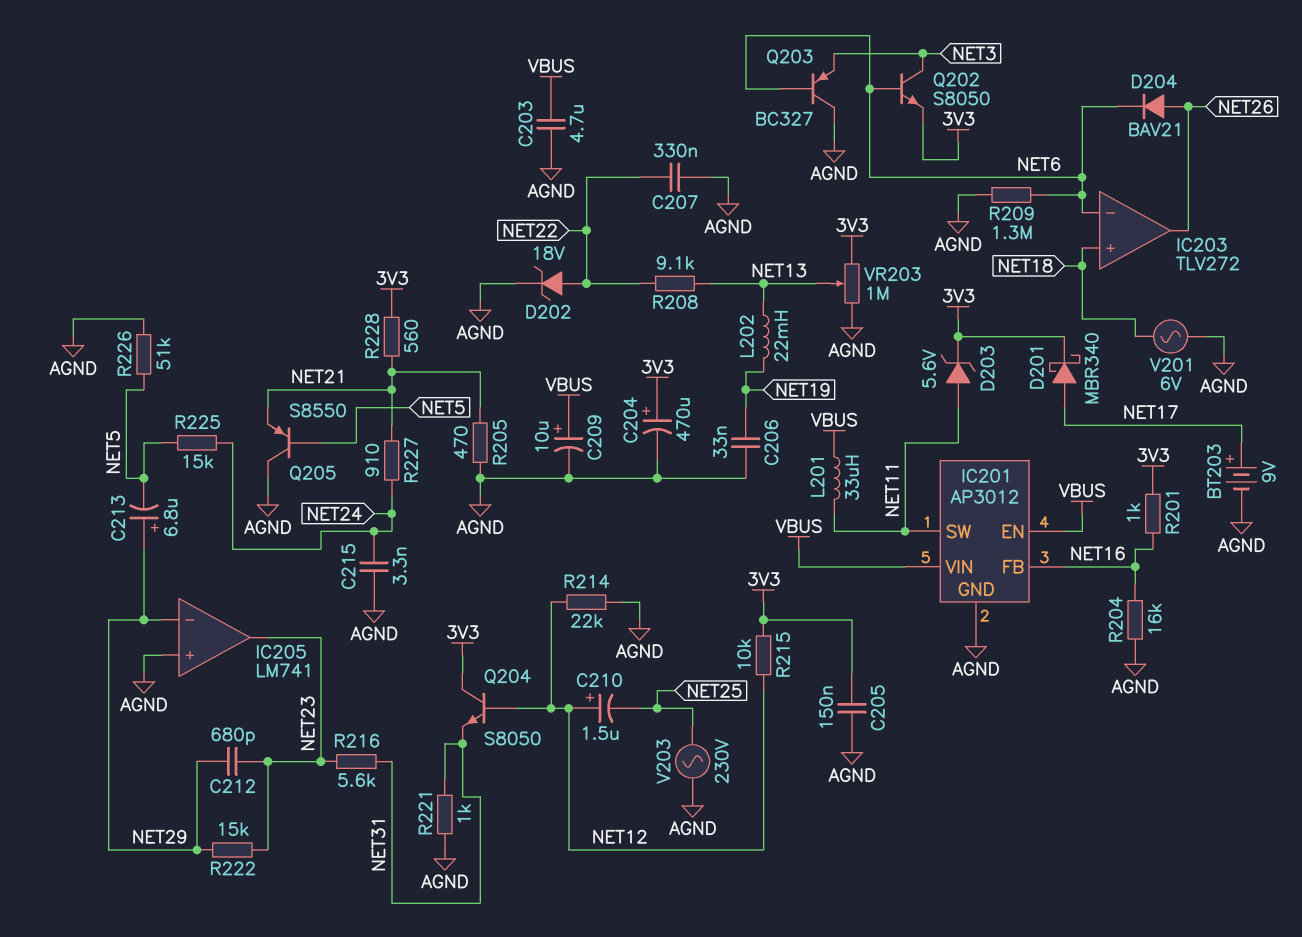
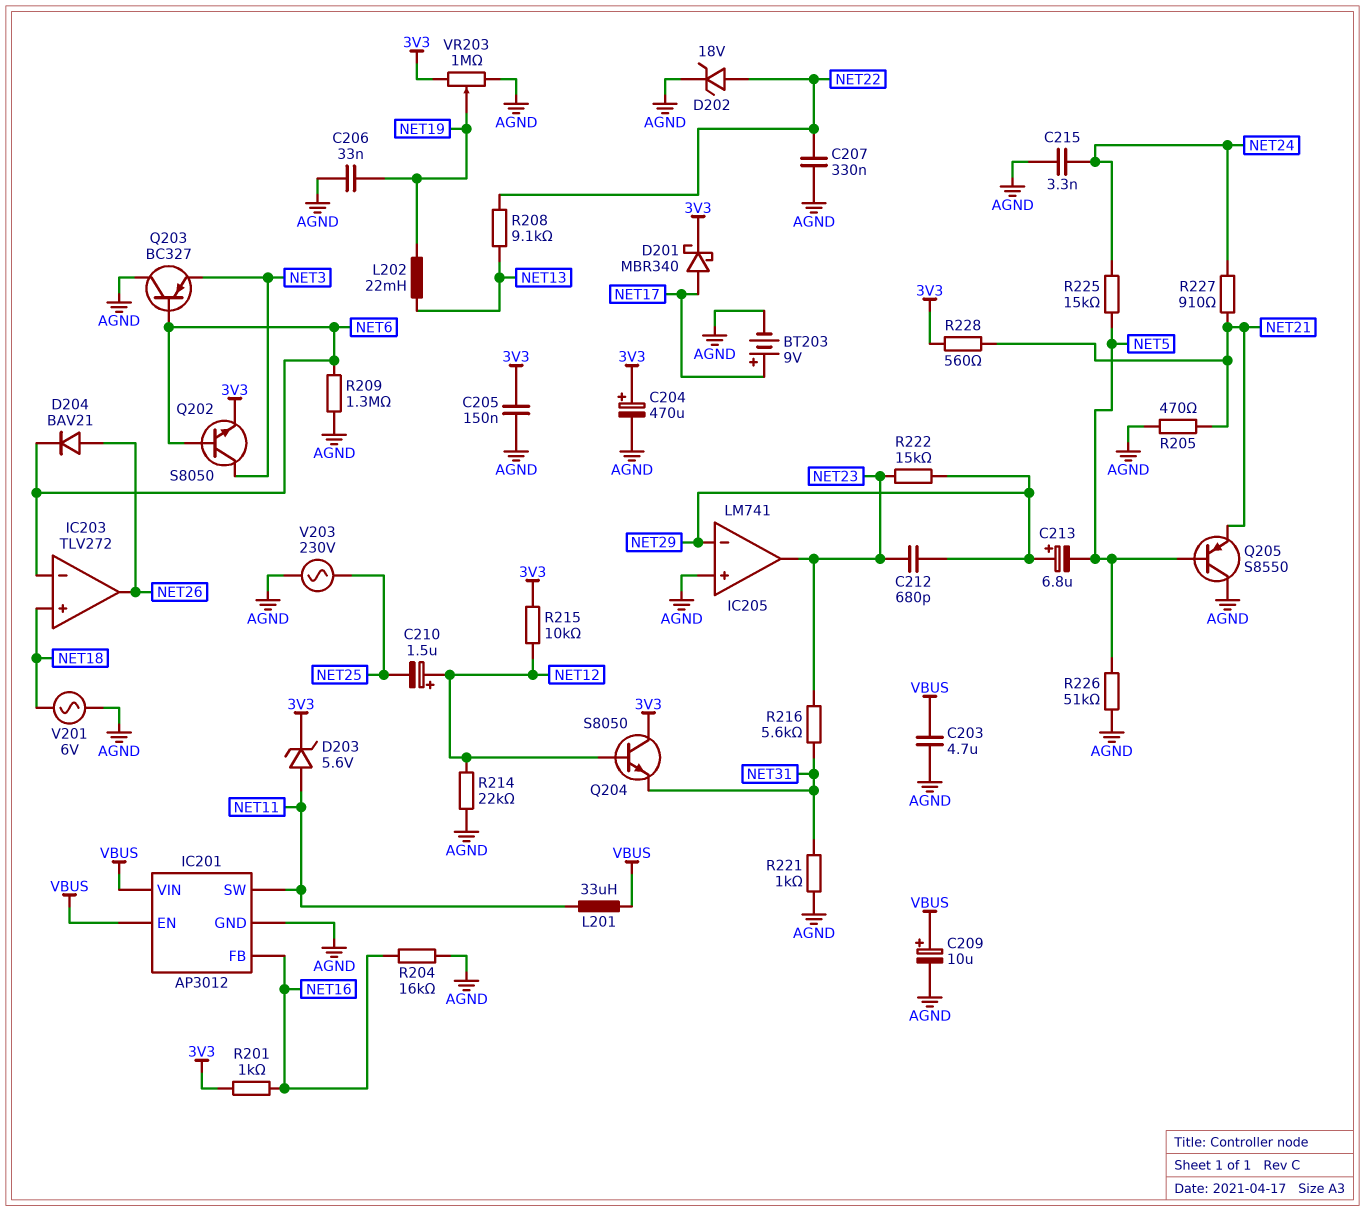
VR203: 1M (3V3, AGND, wiper NET13) -> 1M (3V3, AGND, wiper NET19)

